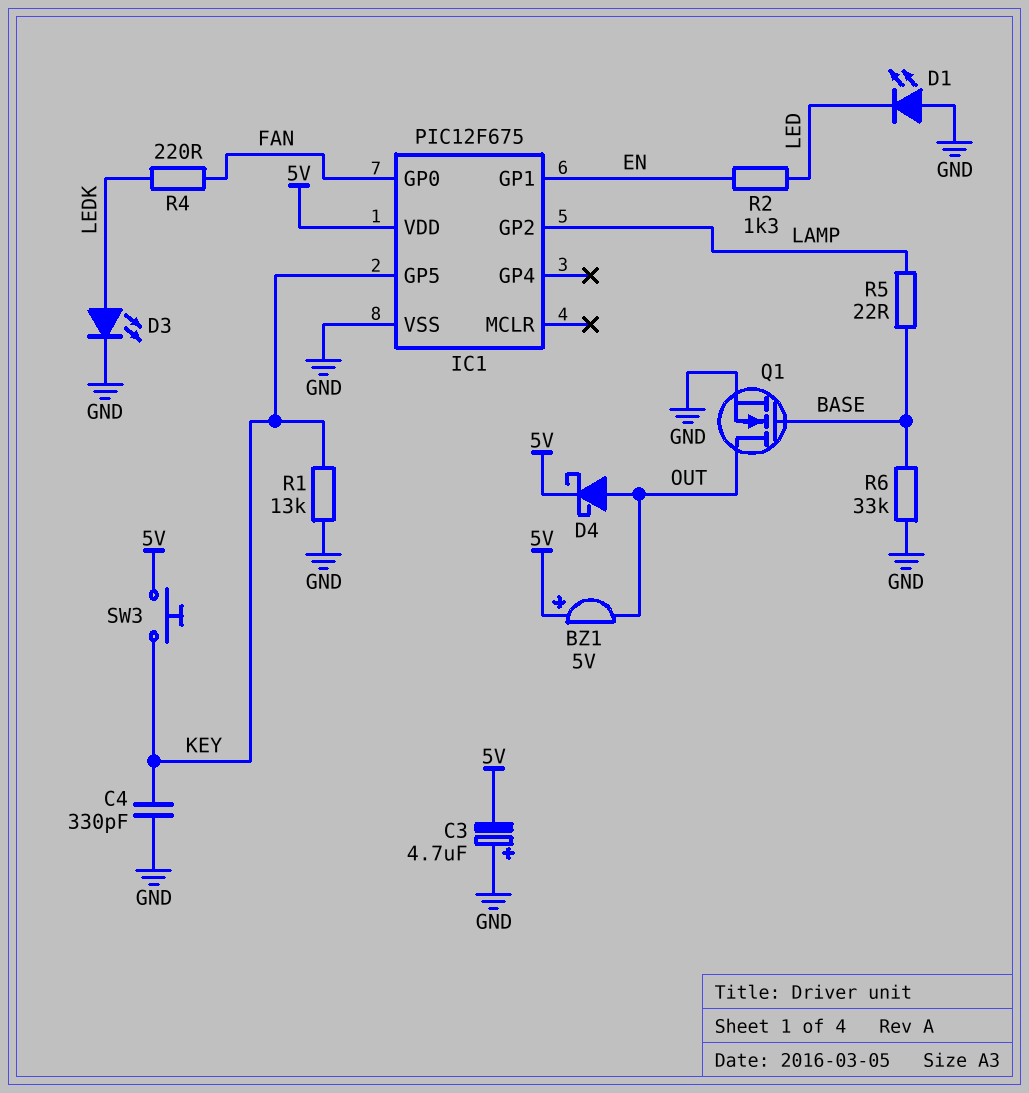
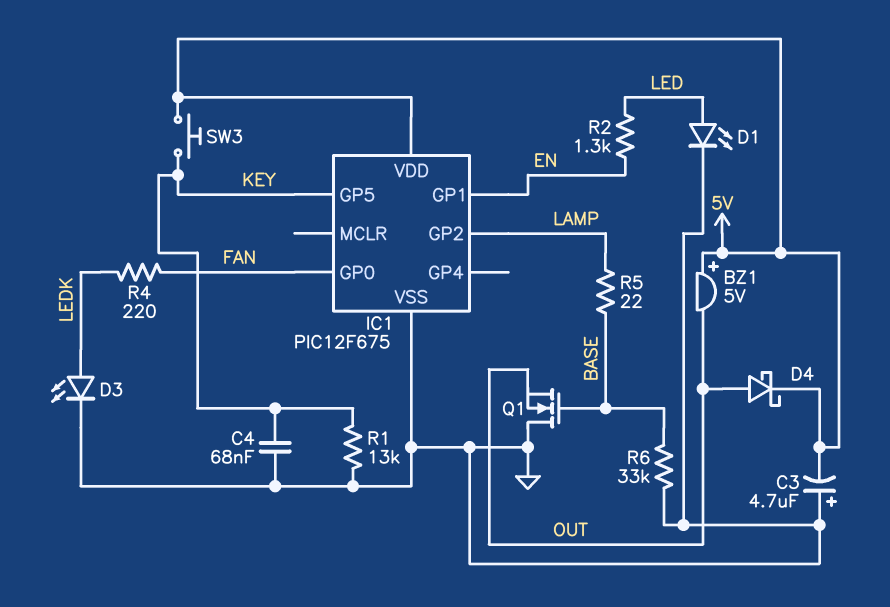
C4: 330pF (GND, KEY) -> 68nF (GND, KEY)
D1: LED (A GND, K LED) -> LED (A LED, K GND)
Q1: NMOS (G BASE, D OUT, S GND) -> NMOS (G BASE, D GND, S OUT)

